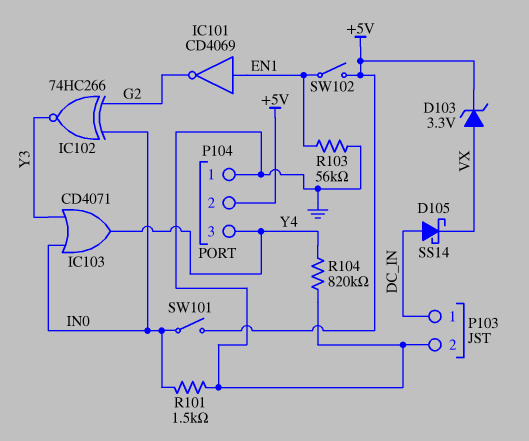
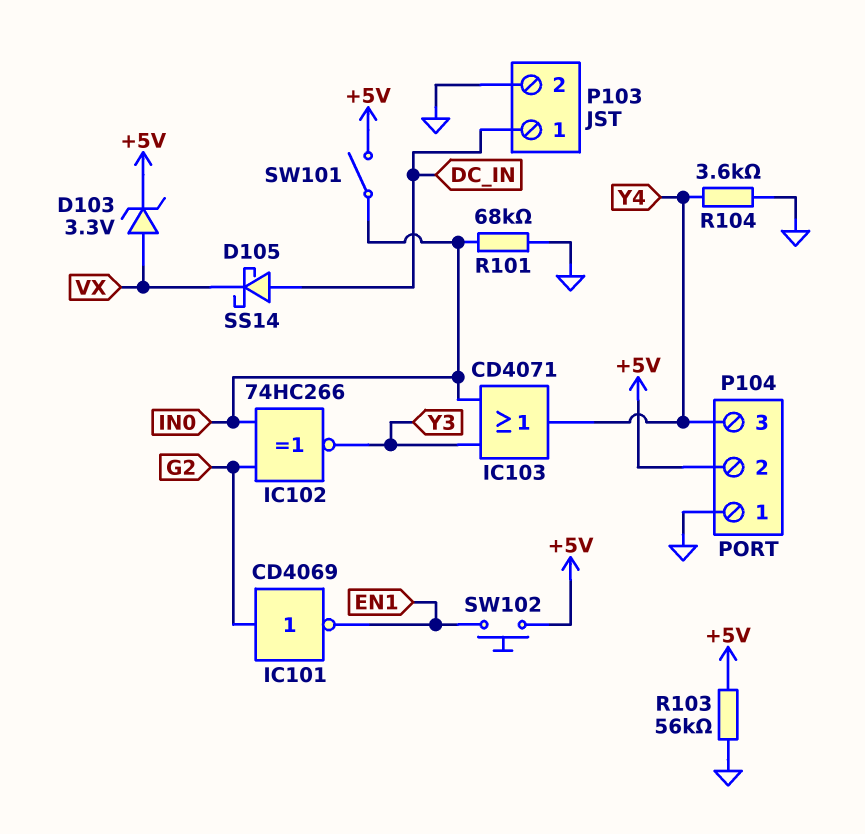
IC101: NOT CD4069 (in EN1, out G2) -> NOT CD4069 (in G2, out EN1)
R101: 1.5k (GND, IN0) -> 68k (GND, IN0)
R103: 56k (EN1, GND) -> 56k (+5V, GND)
R104: 820k (GND, Y4) -> 3.6k (GND, Y4)
SW102: switch (+5V, EN1) -> button (+5V, EN1)

